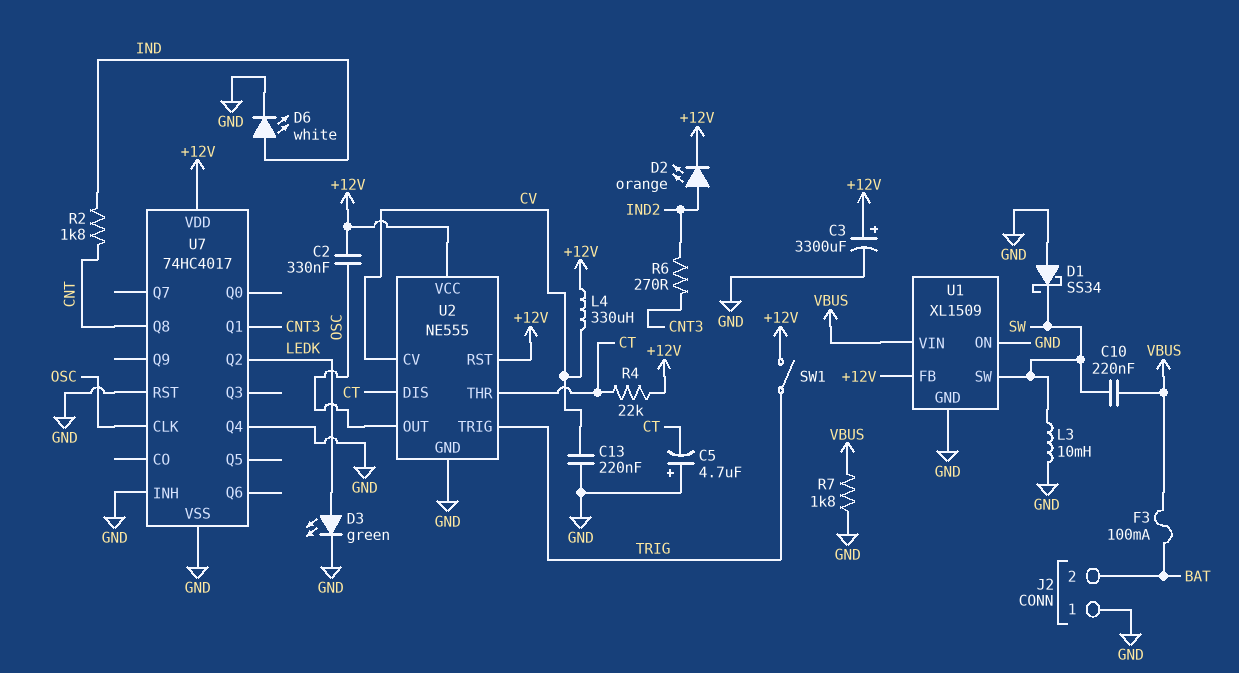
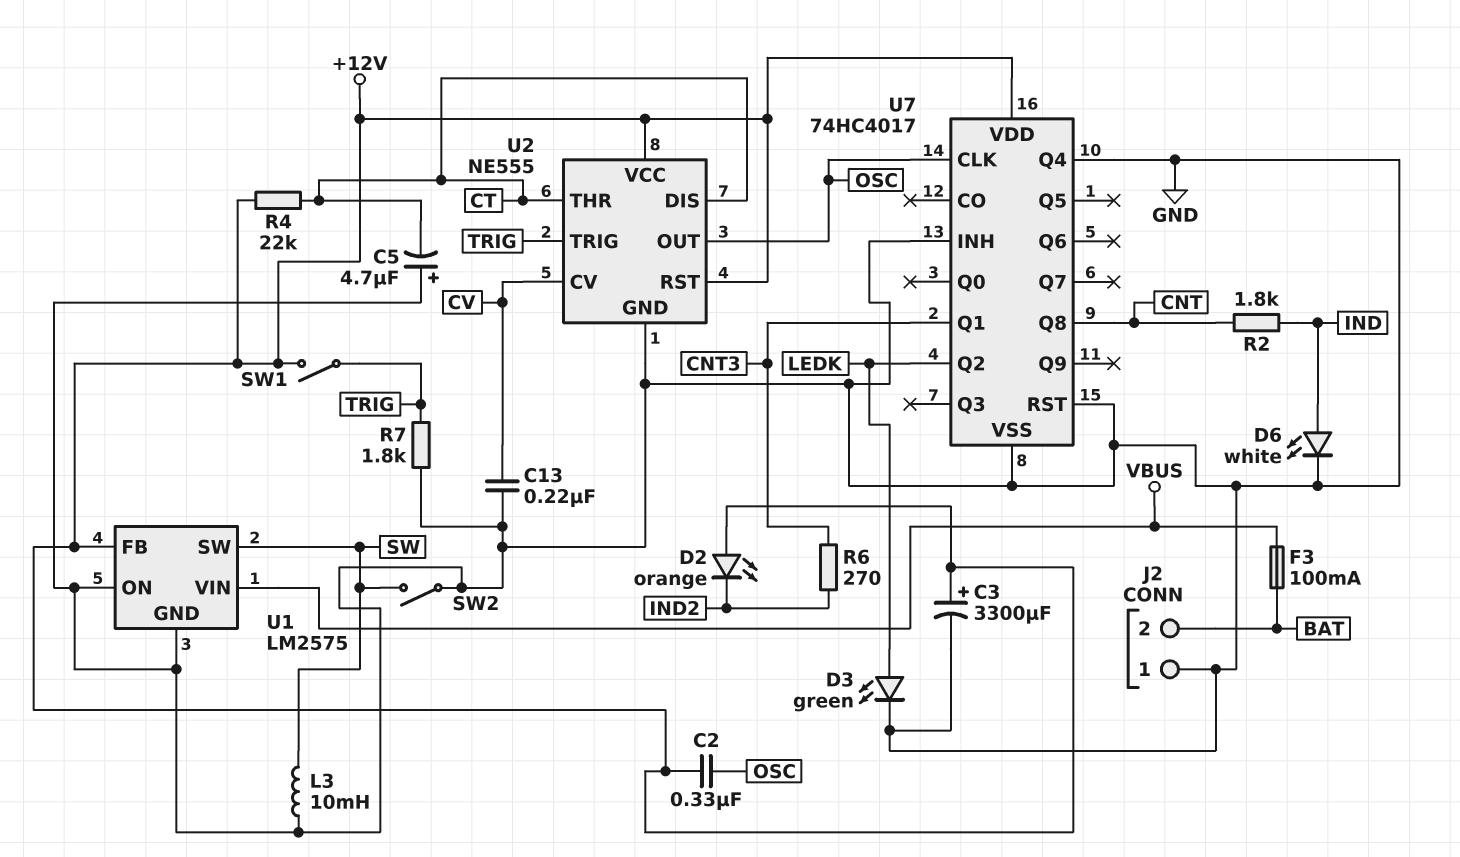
C10: 220nF (SW, VBUS) -> none
D1: schottky SS34 (A GND, K SW) -> none
D2: LED orange (A IND2, K +12V) -> LED orange (A +12V, K IND2)
L4: 330uH (+12V, CV) -> none
R7: 1.8k (GND, VBUS) -> 1.8k (GND, TRIG)
SW2: none -> switch (GND, SW)
U1: XL1509 -> LM2575

